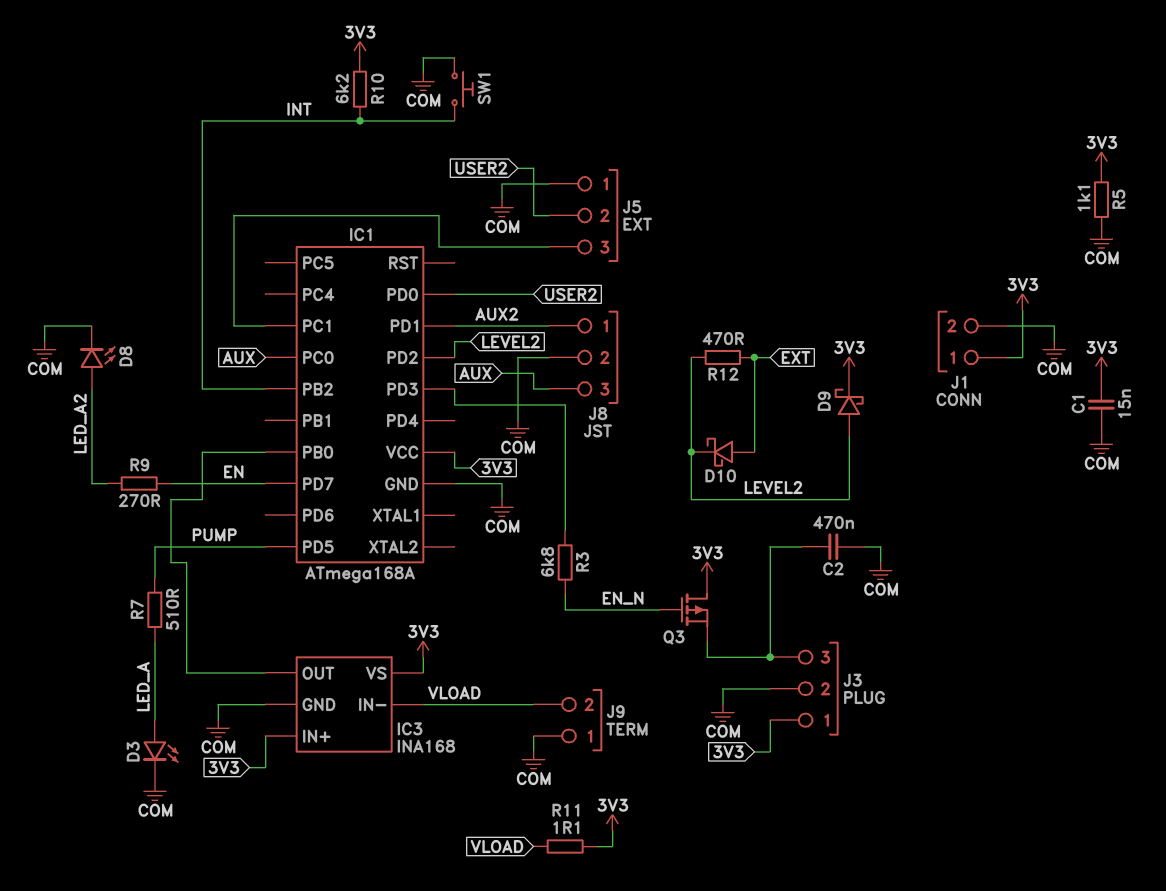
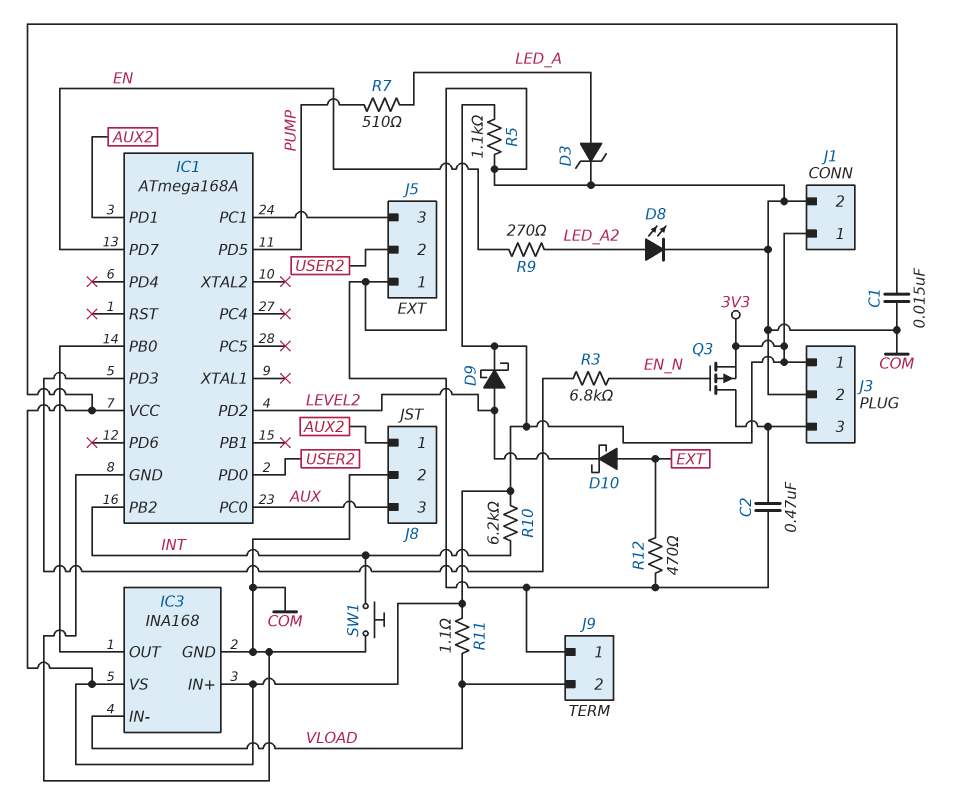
D3: LED (A LED_A, K COM) -> zener (A LED_A, K COM)
Q3: PMOS (G EN_N, D 3V3, S J3/3) -> PMOS (G EN_N, D J3/3, S 3V3)
R12: 470 (EXT, LEVEL2) -> 470 (COM, EXT)

